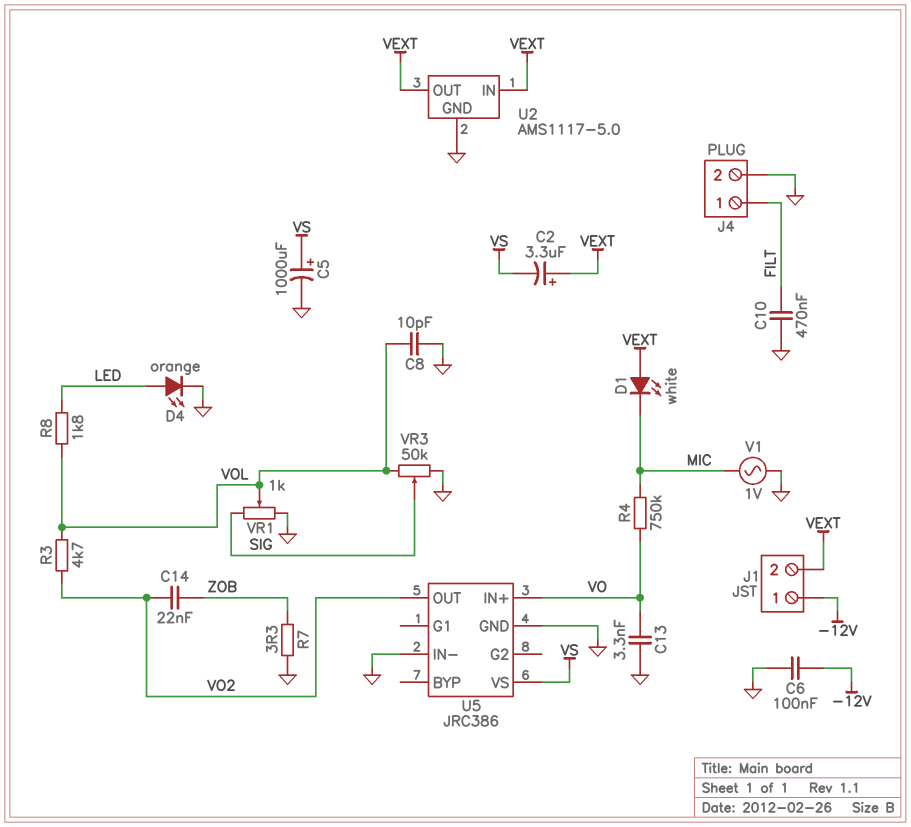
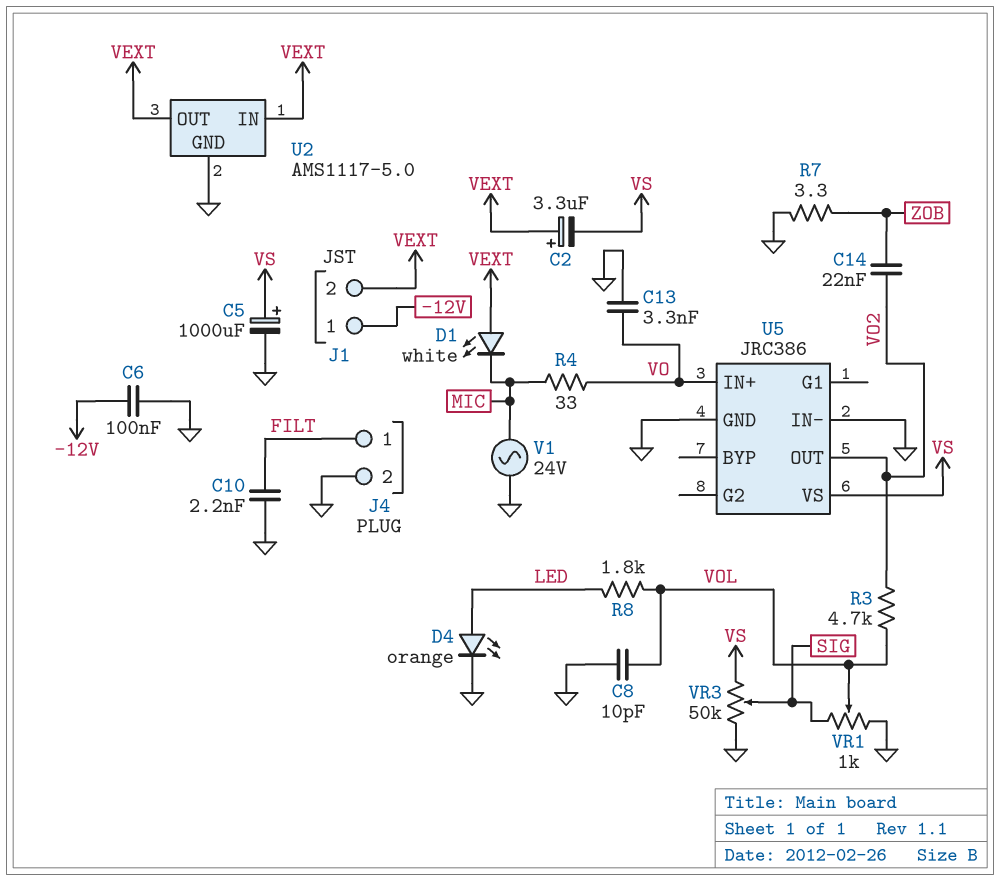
C10: 470nF (FILT, GND) -> 2.2nF (FILT, GND)
R4: 750k (MIC, VO) -> 33 (MIC, VO)
V1: AC 1V (GND, MIC) -> AC 24V (GND, MIC)
VR3: 50k (GND, VOL, wiper SIG) -> 50k (GND, VS, wiper SIG)

